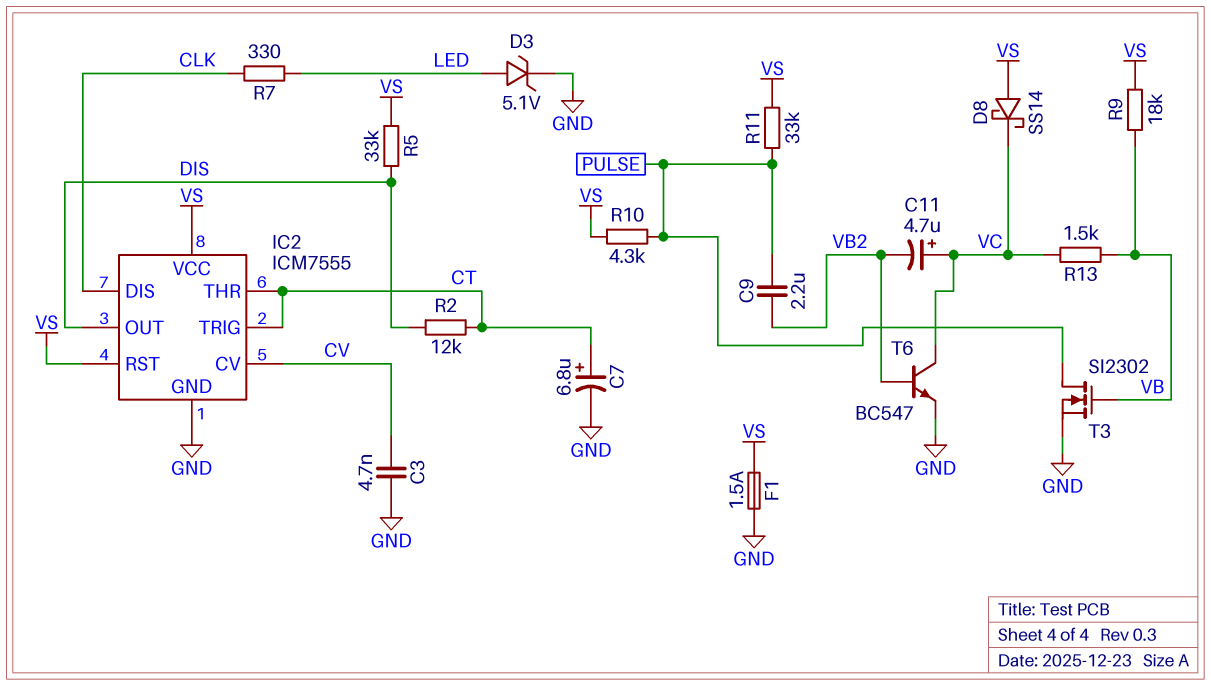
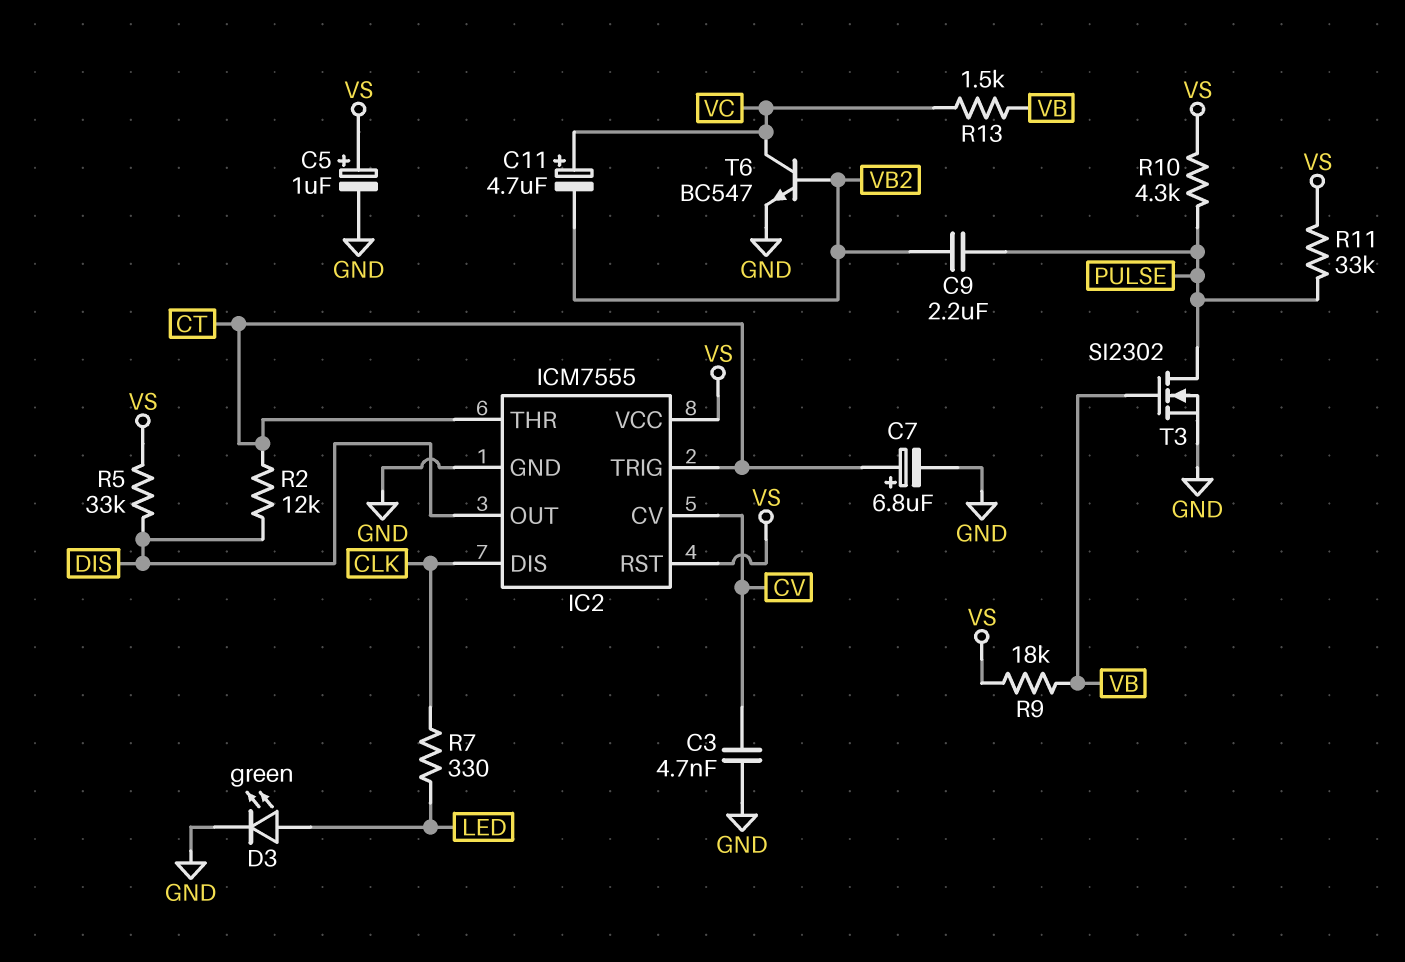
C5: none -> 1uF (plus VS, minus GND)
D3: zener 5.1V (A LED, K GND) -> LED green (A LED, K GND)
D8: schottky SS14 (A VS, K VC) -> none
F1: 1.5A (GND, VS) -> none

